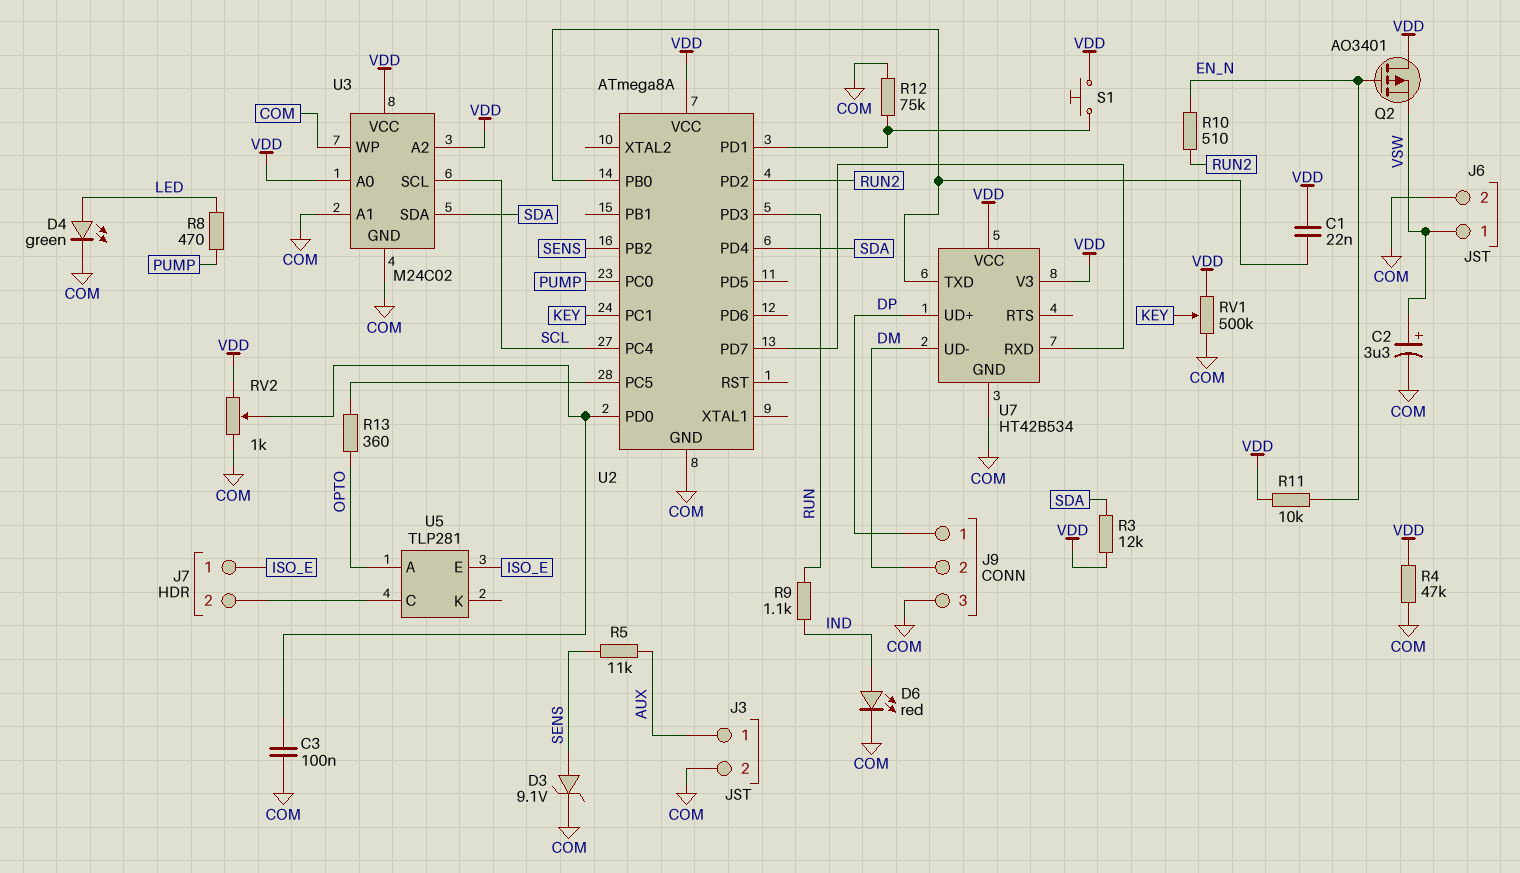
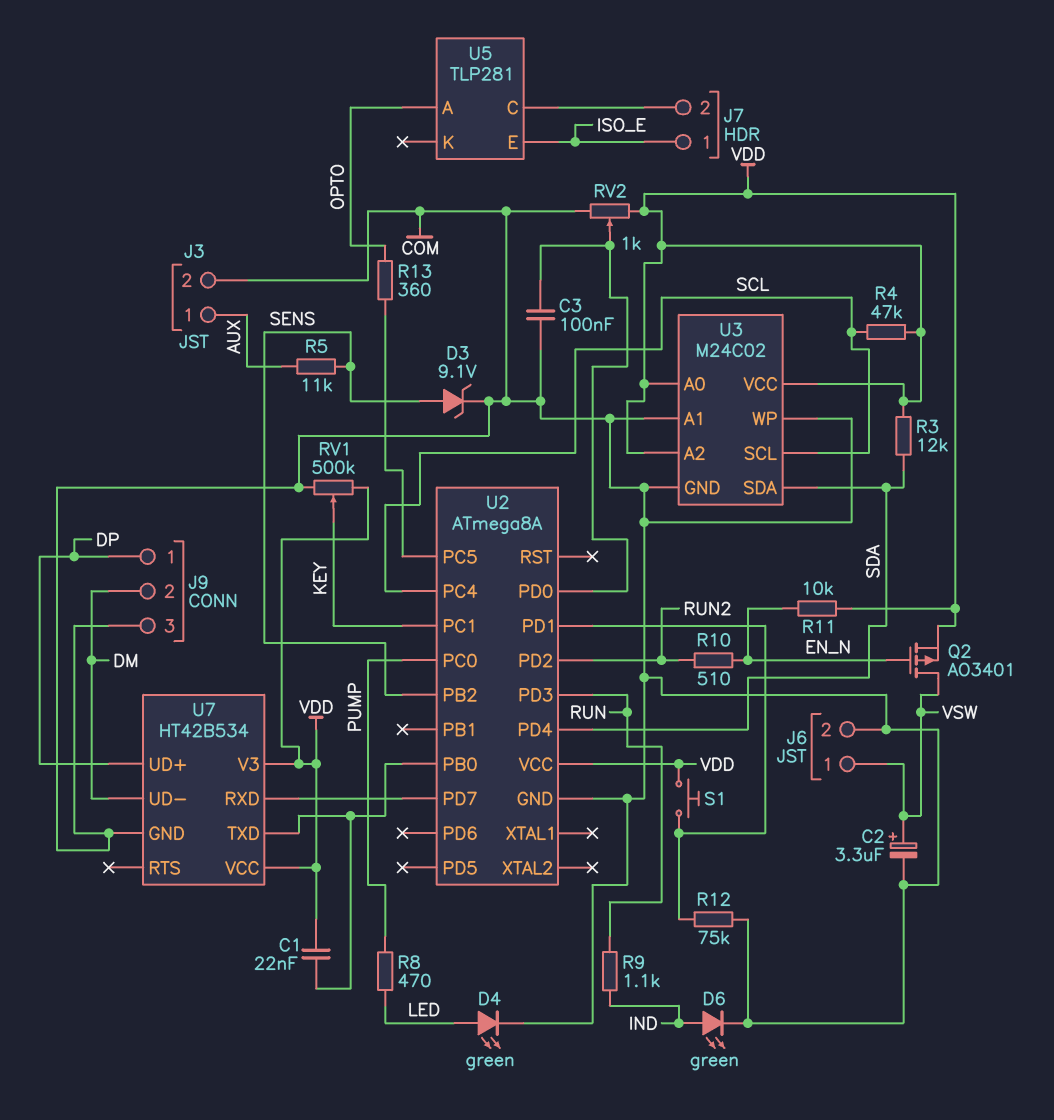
D6: LED red (A IND, K COM) -> LED green (A IND, K COM)
Q2: PMOS AO3401 (G EN_N, D VDD, S VSW) -> PMOS AO3401 (G EN_N, D VSW, S VDD)
R4: 47k (COM, VDD) -> 47k (SCL, VDD)

